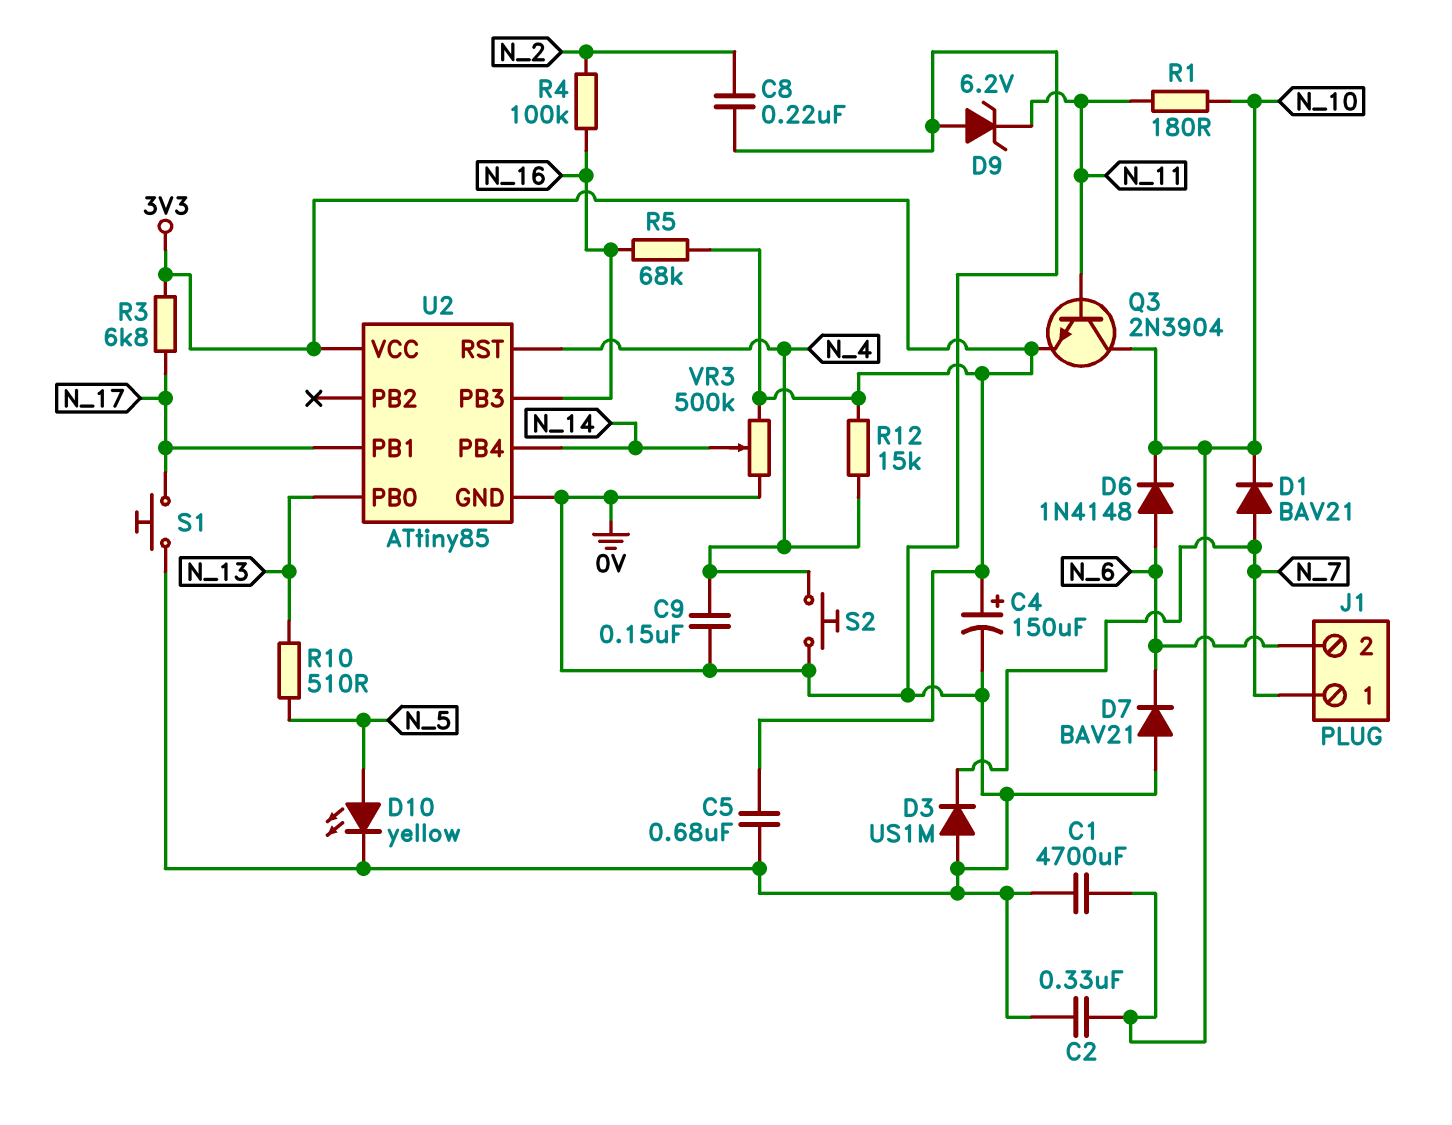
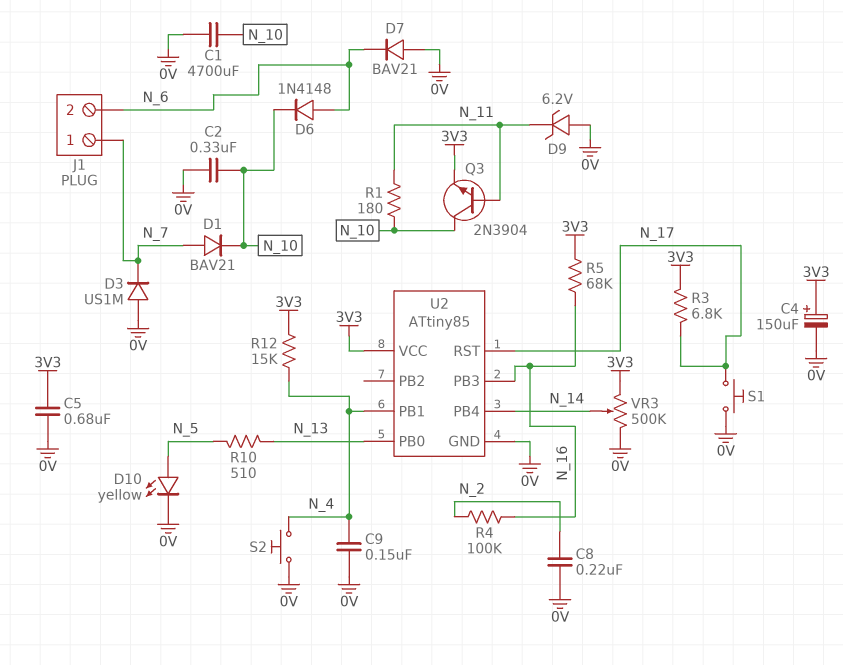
U2 pin PB1: N_17 -> N_4
U2 pin RST: N_4 -> N_17

